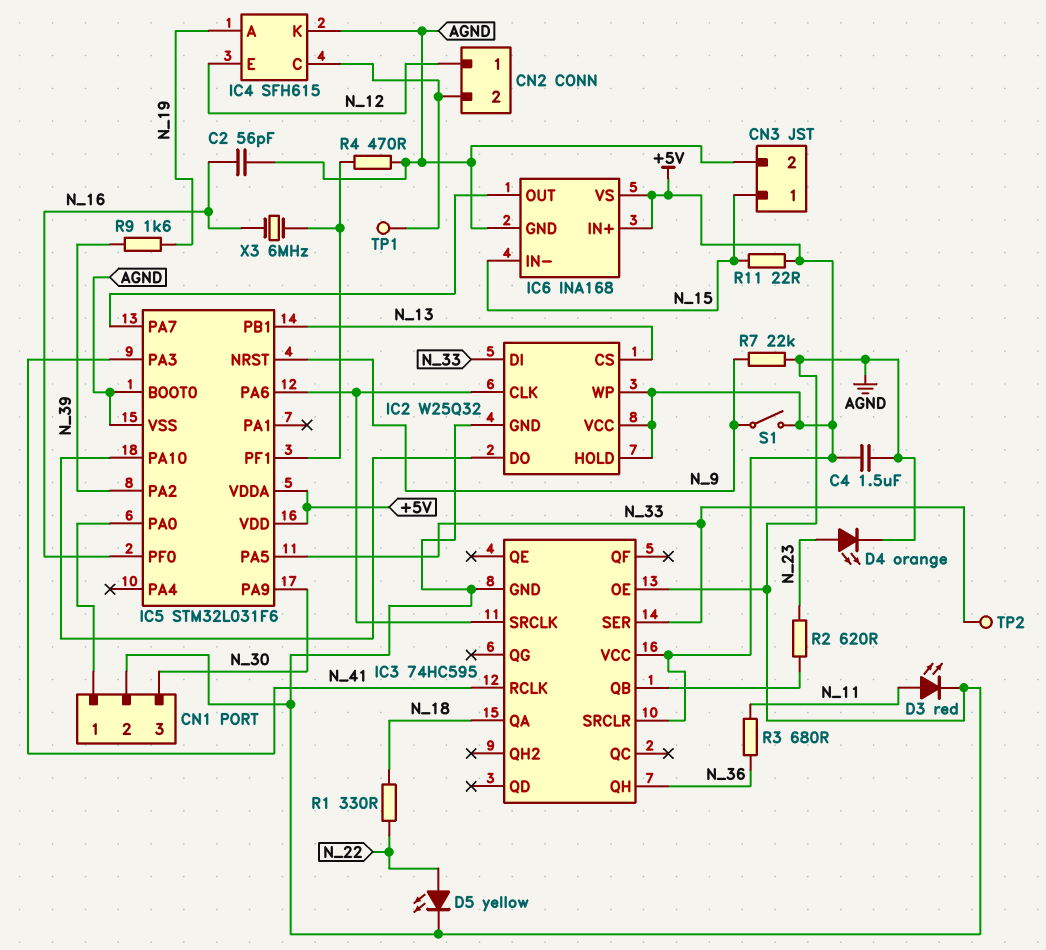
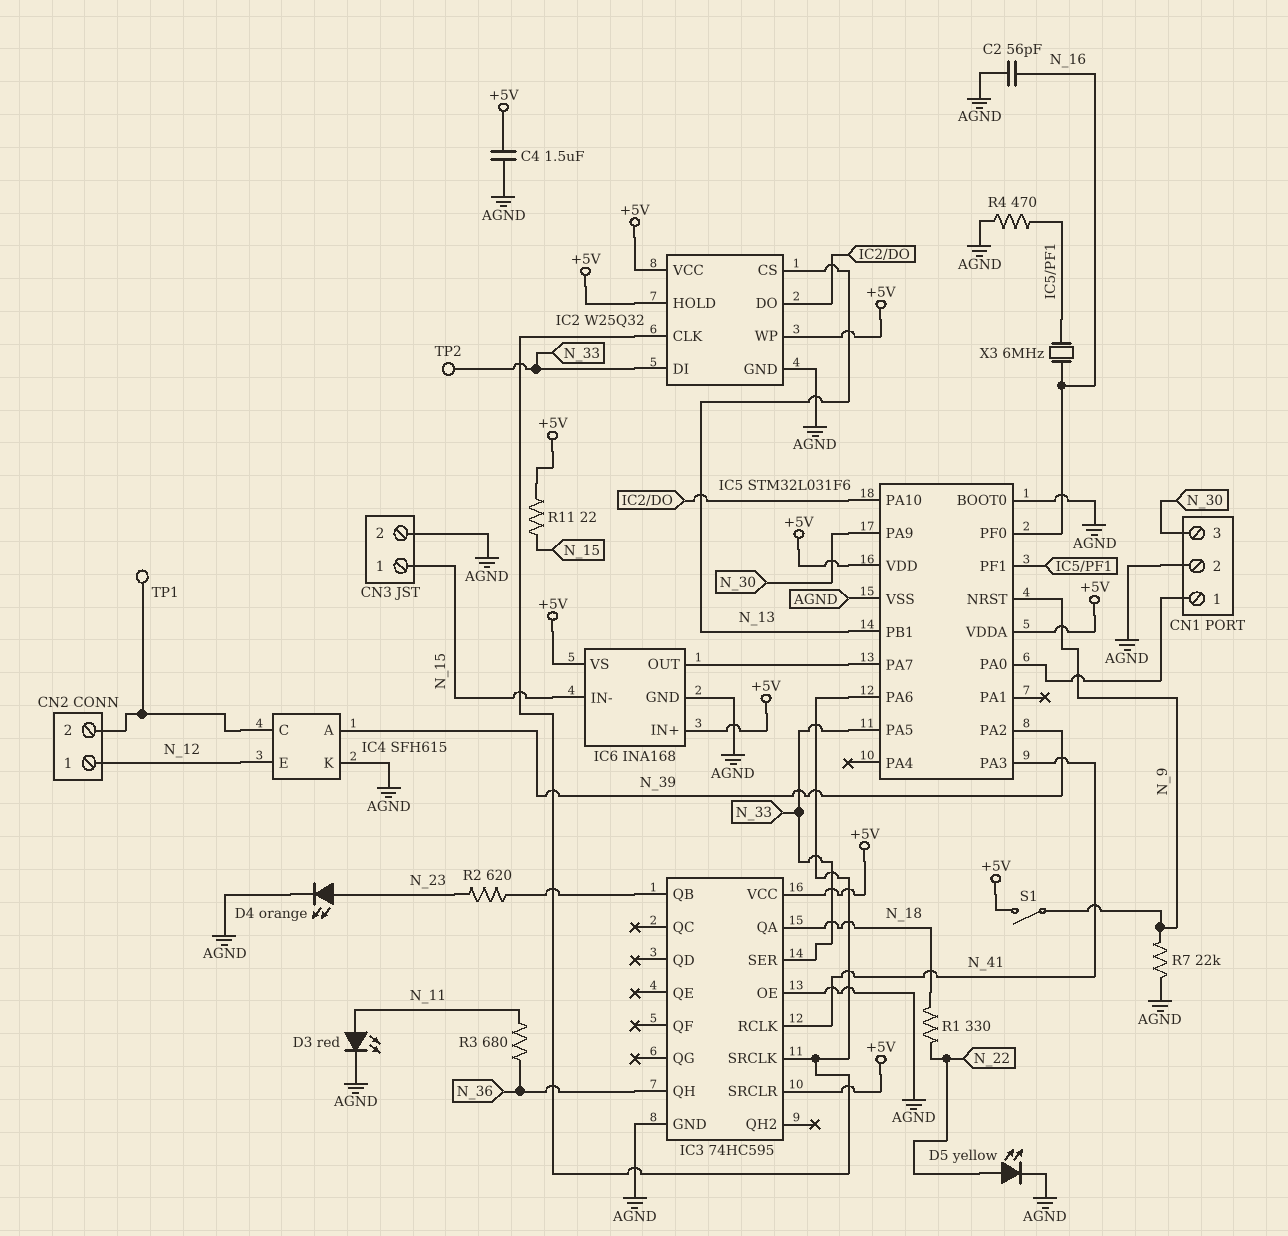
IC4 pin A: N_19 -> N_39
R9: 1.6k (N_19, N_39) -> none

